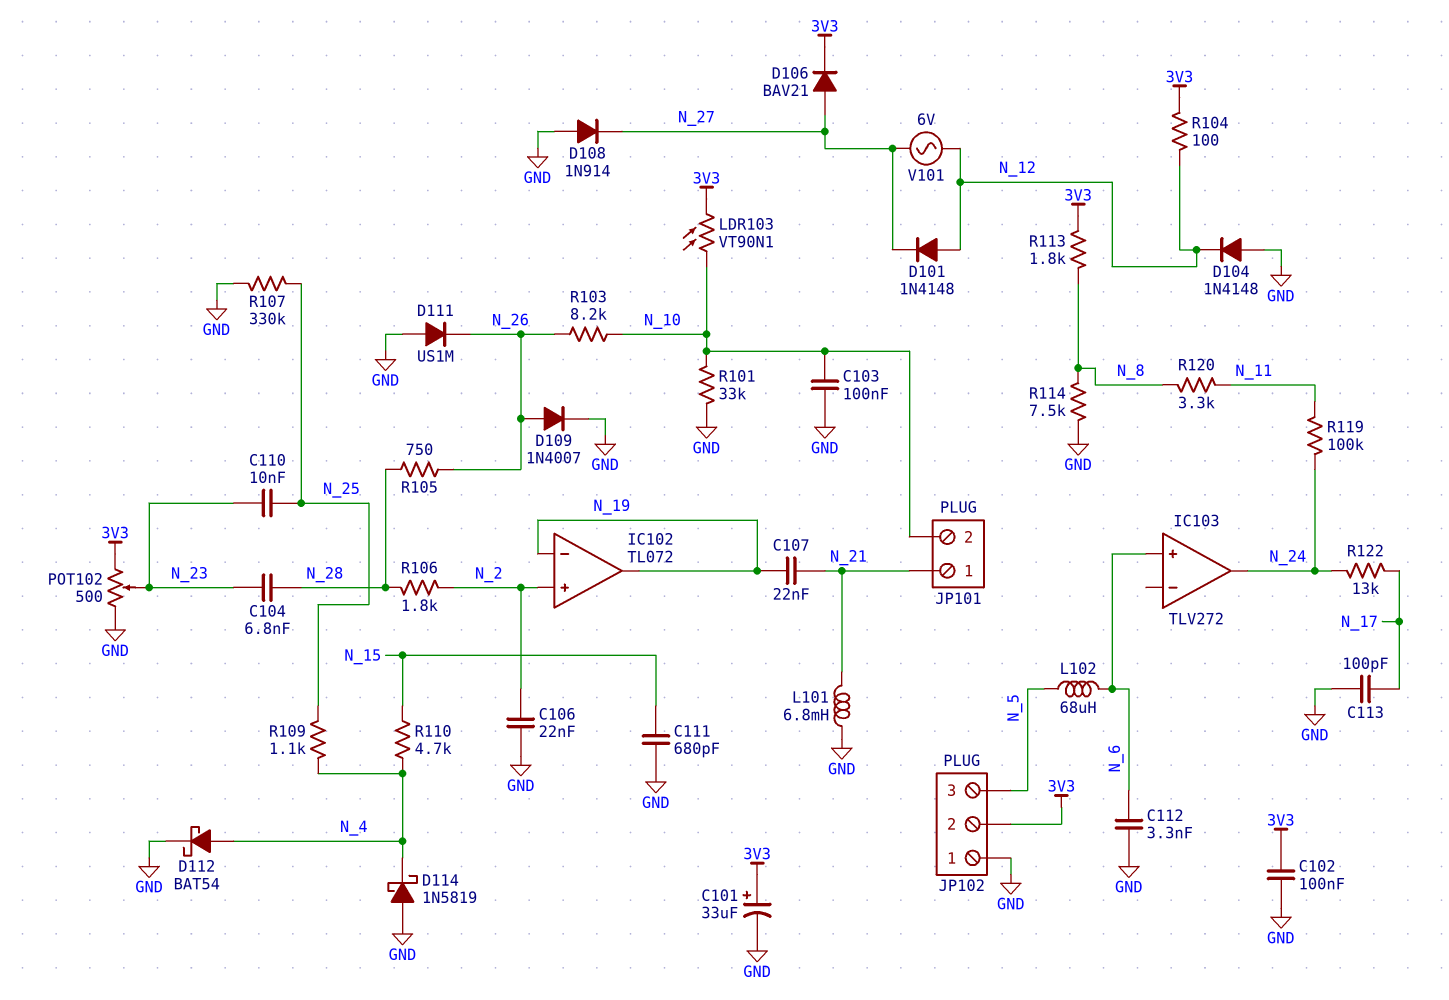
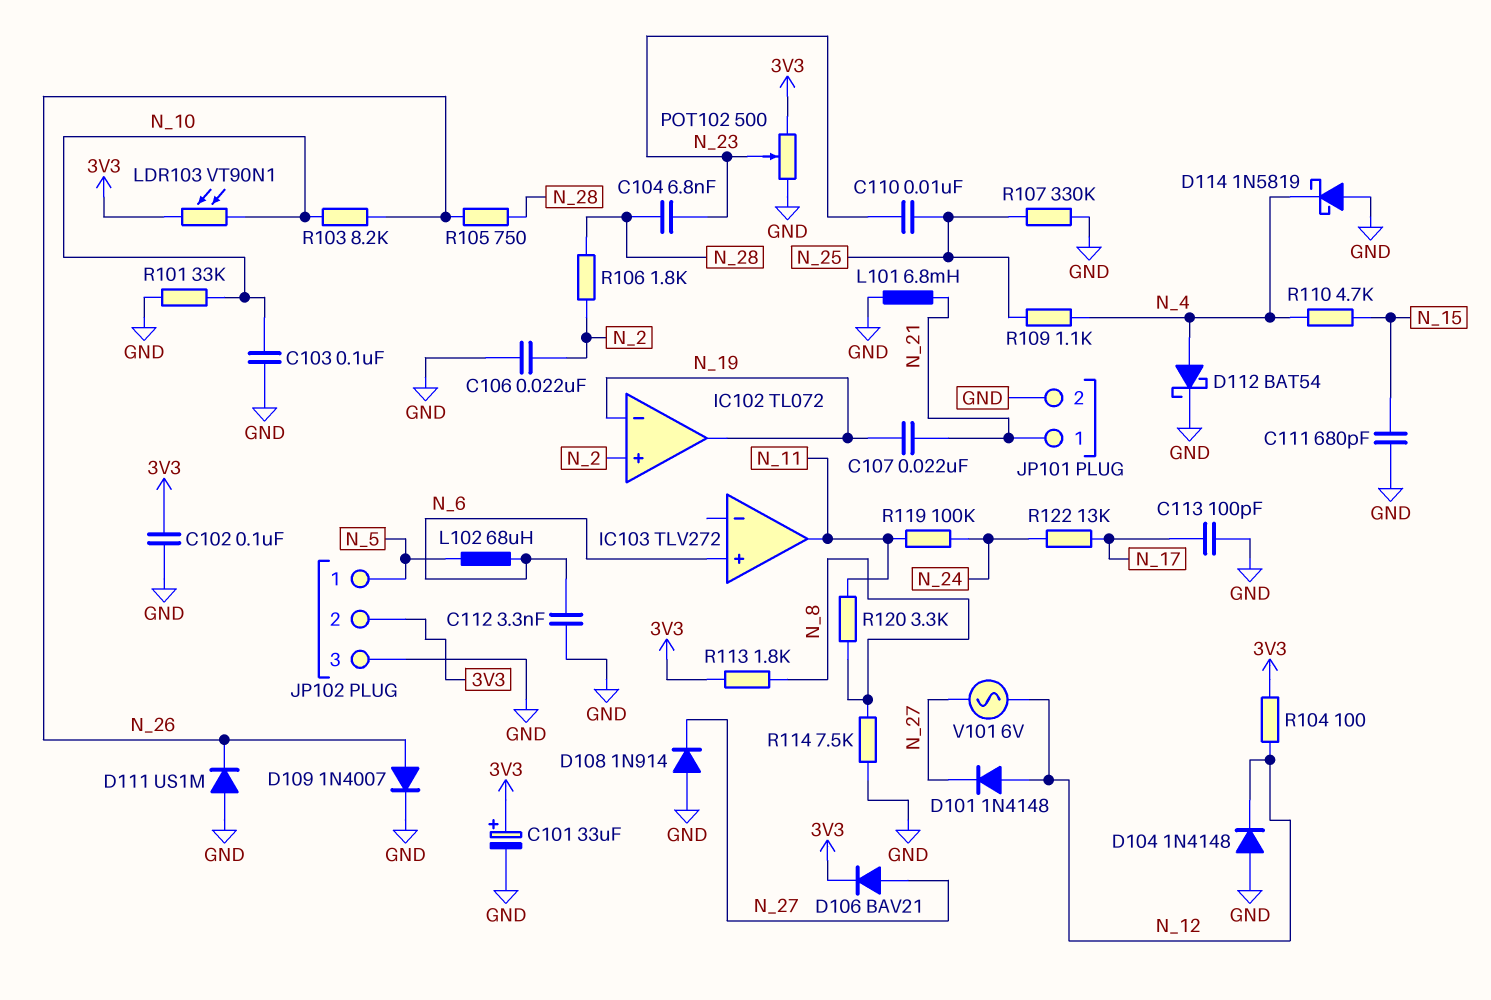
IC103 pin out: N_24 -> N_11
JP101 pin 2: N_10 -> GND
JP102 pin 1: GND -> N_5
JP102 pin 3: N_5 -> GND

